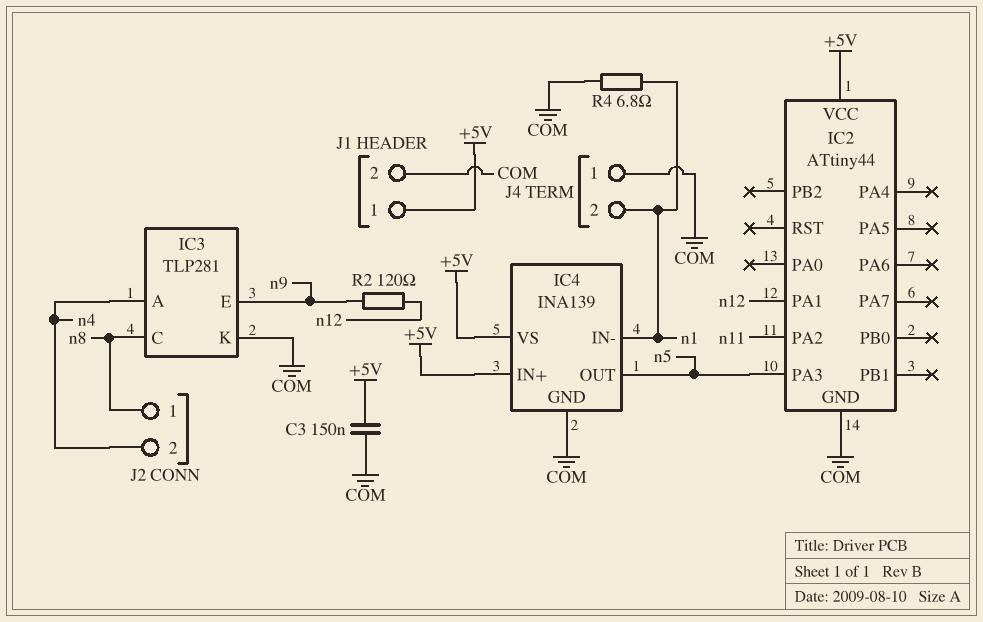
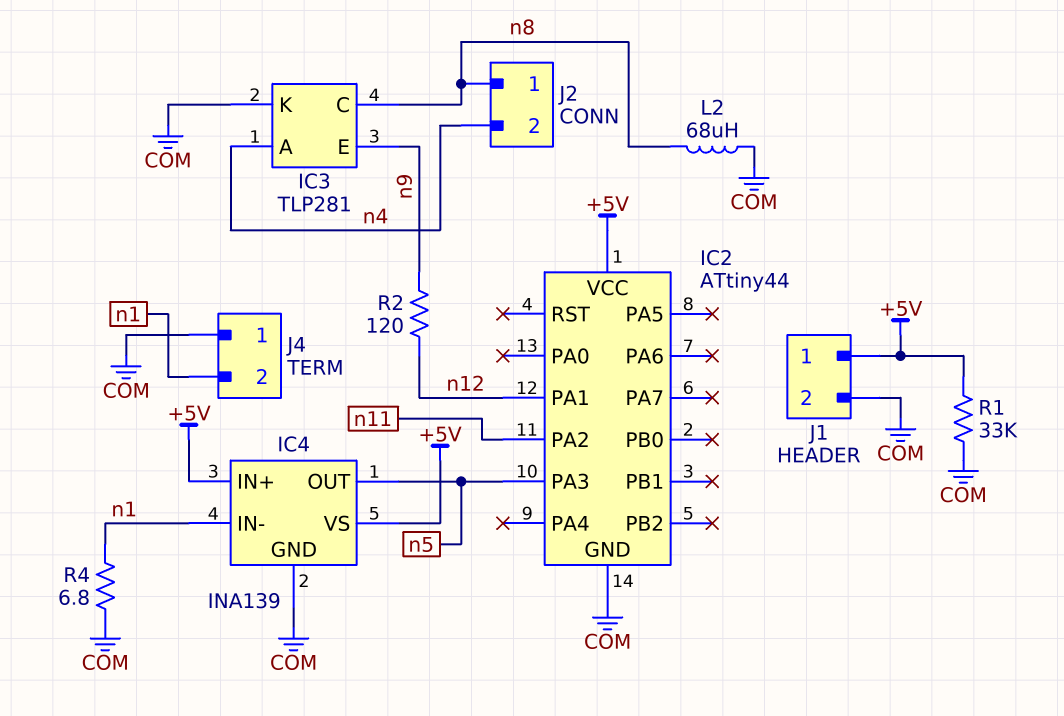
C3: 150nF (+5V, COM) -> none
L2: none -> 68uH (COM, n8)
R1: none -> 33k (+5V, COM)

